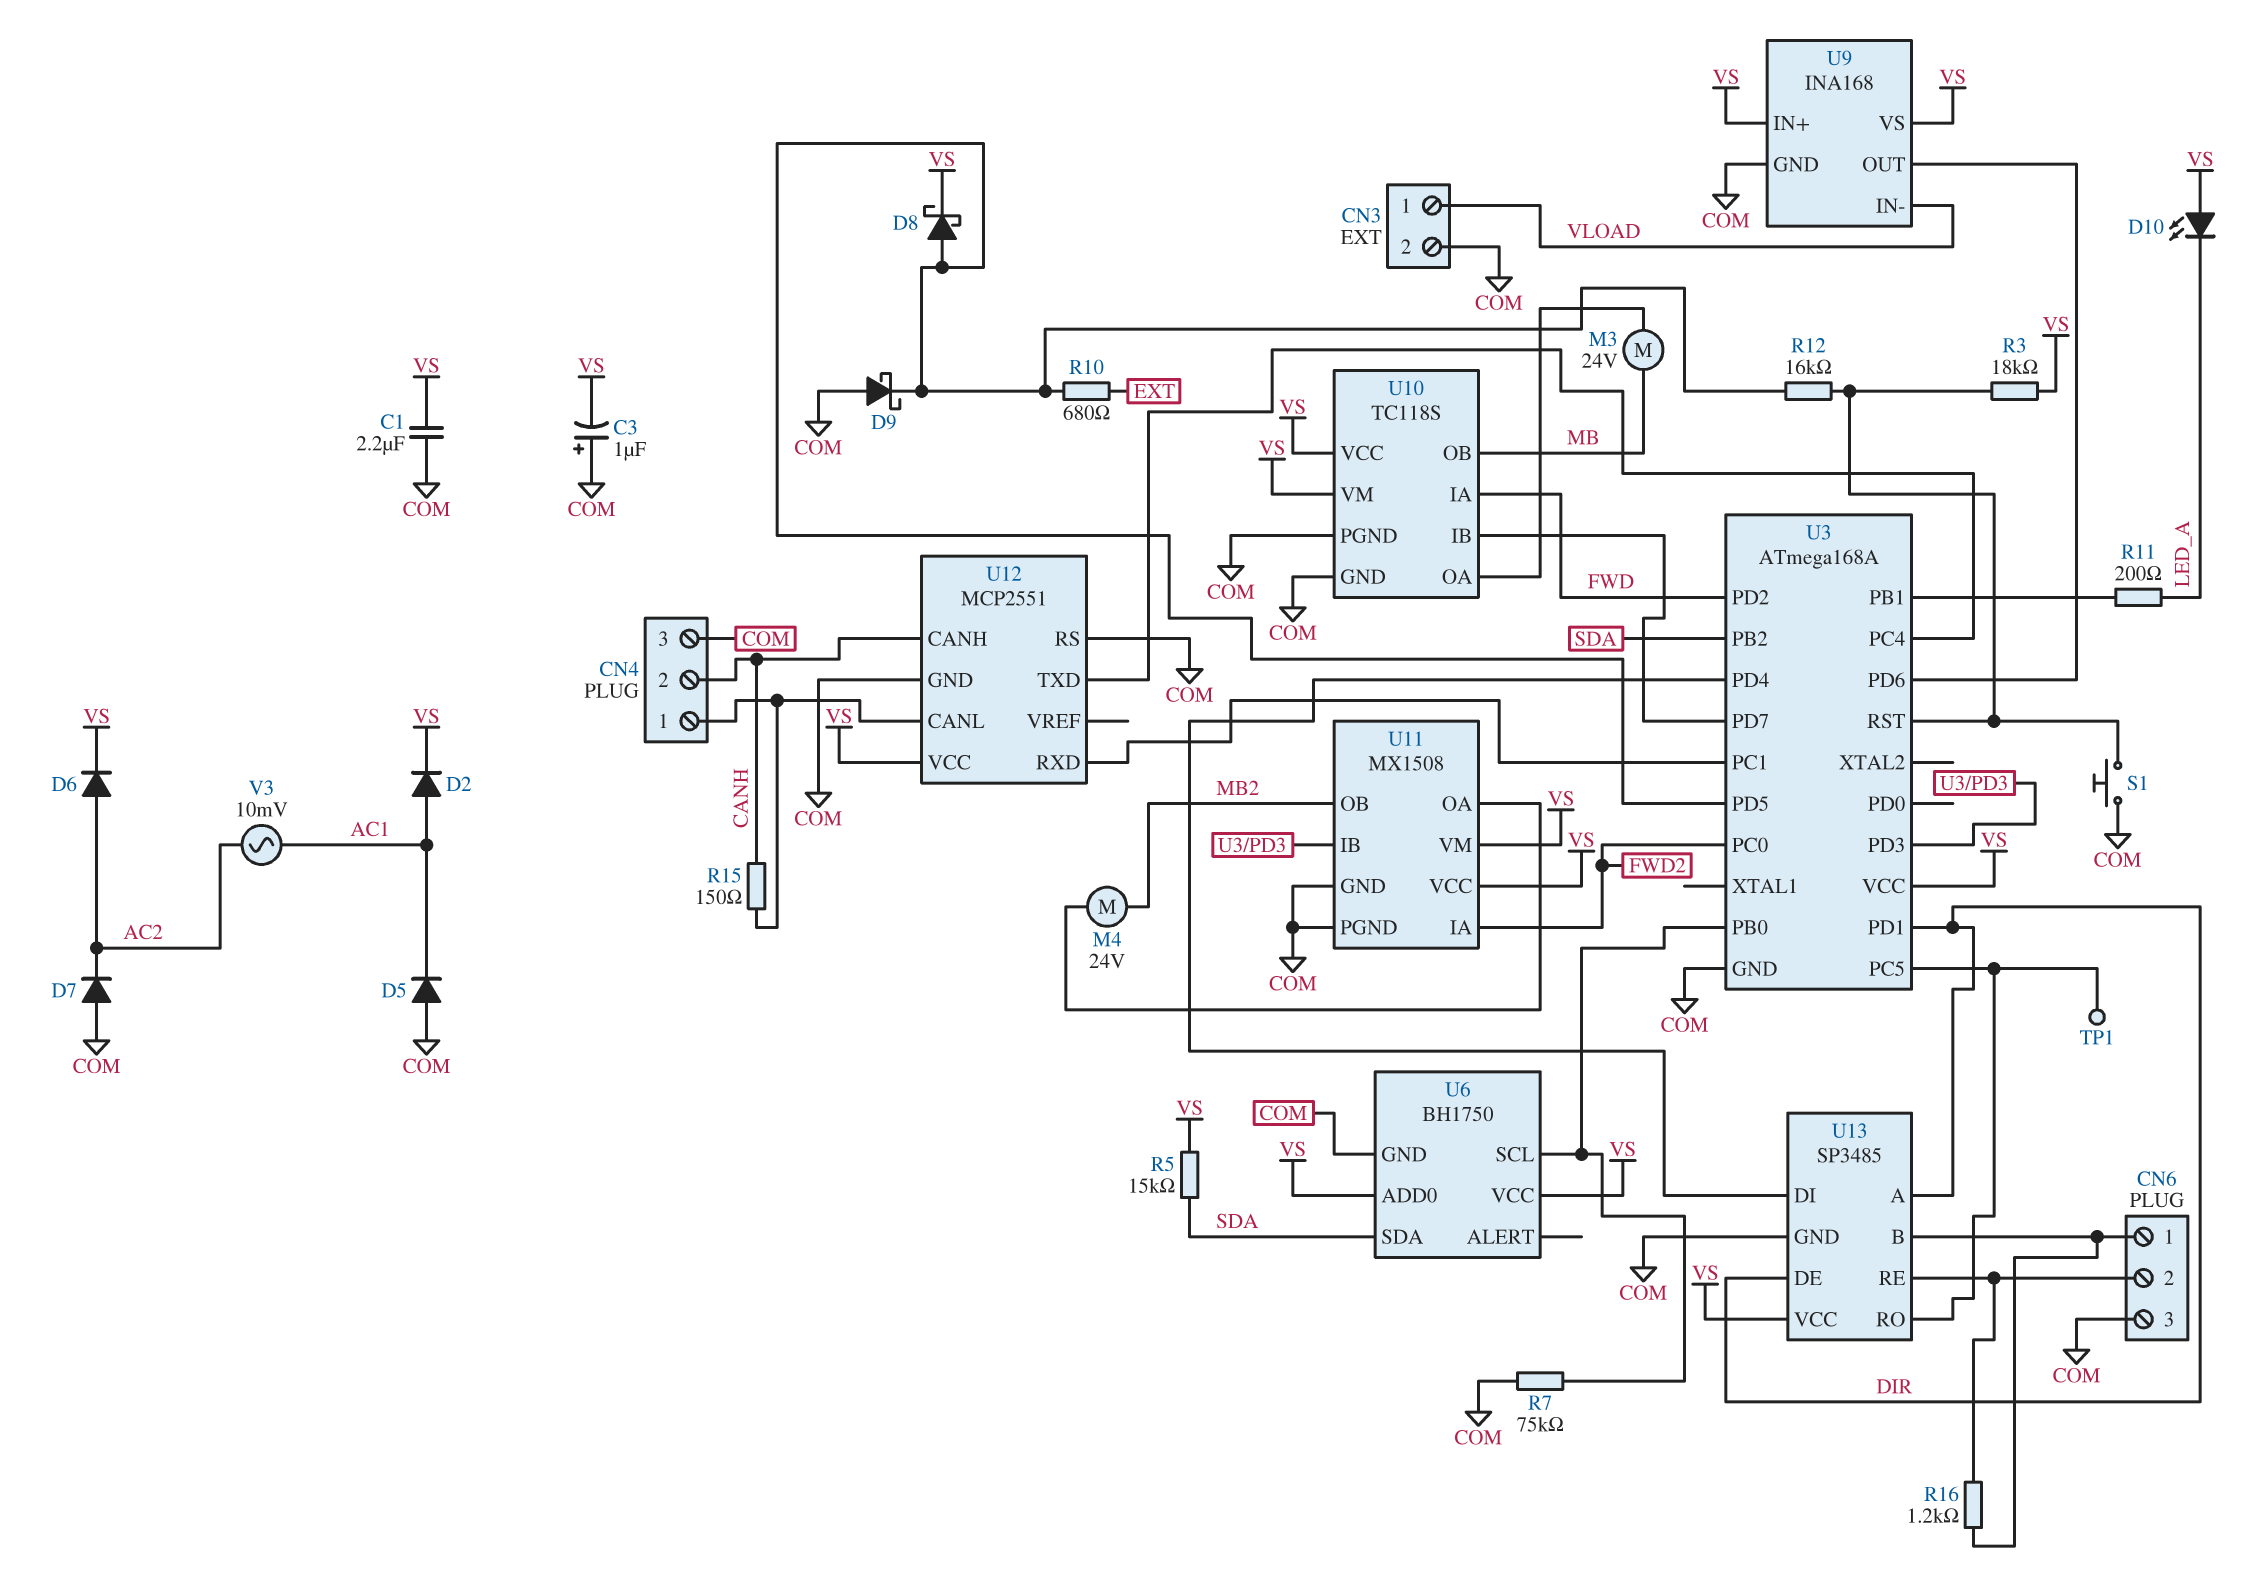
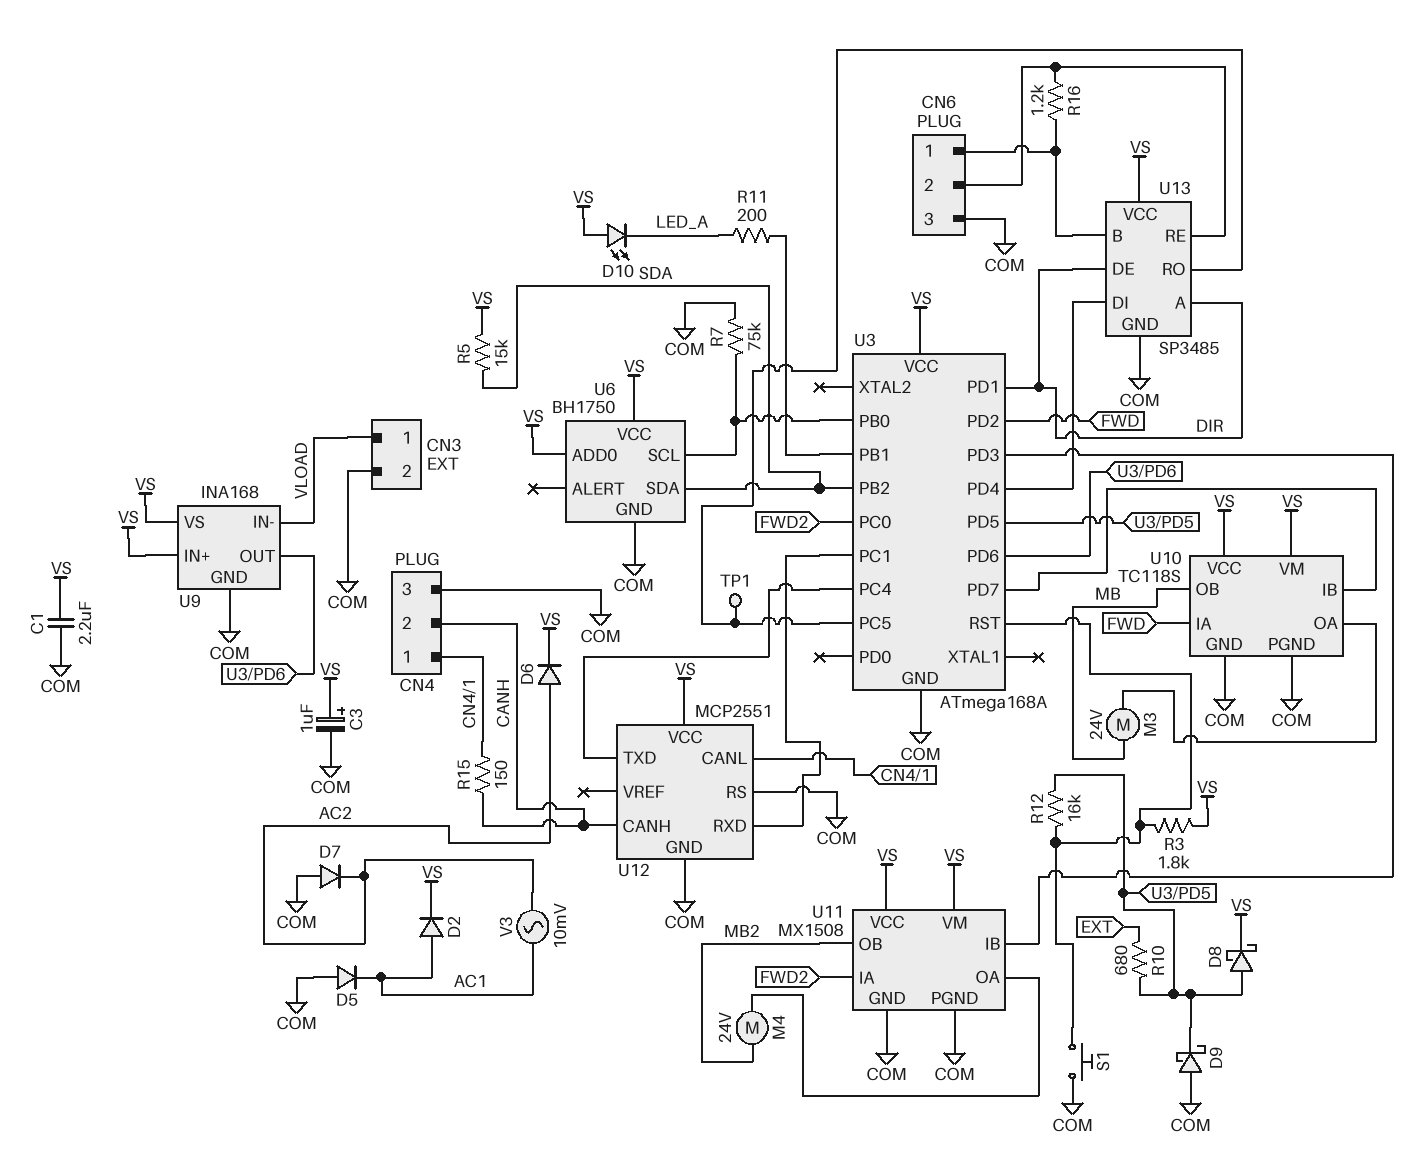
C3: 1uF (plus COM, minus VS) -> 1uF (plus VS, minus COM)
R3: 18k (U3/RST, VS) -> 1.8k (U3/RST, VS)

